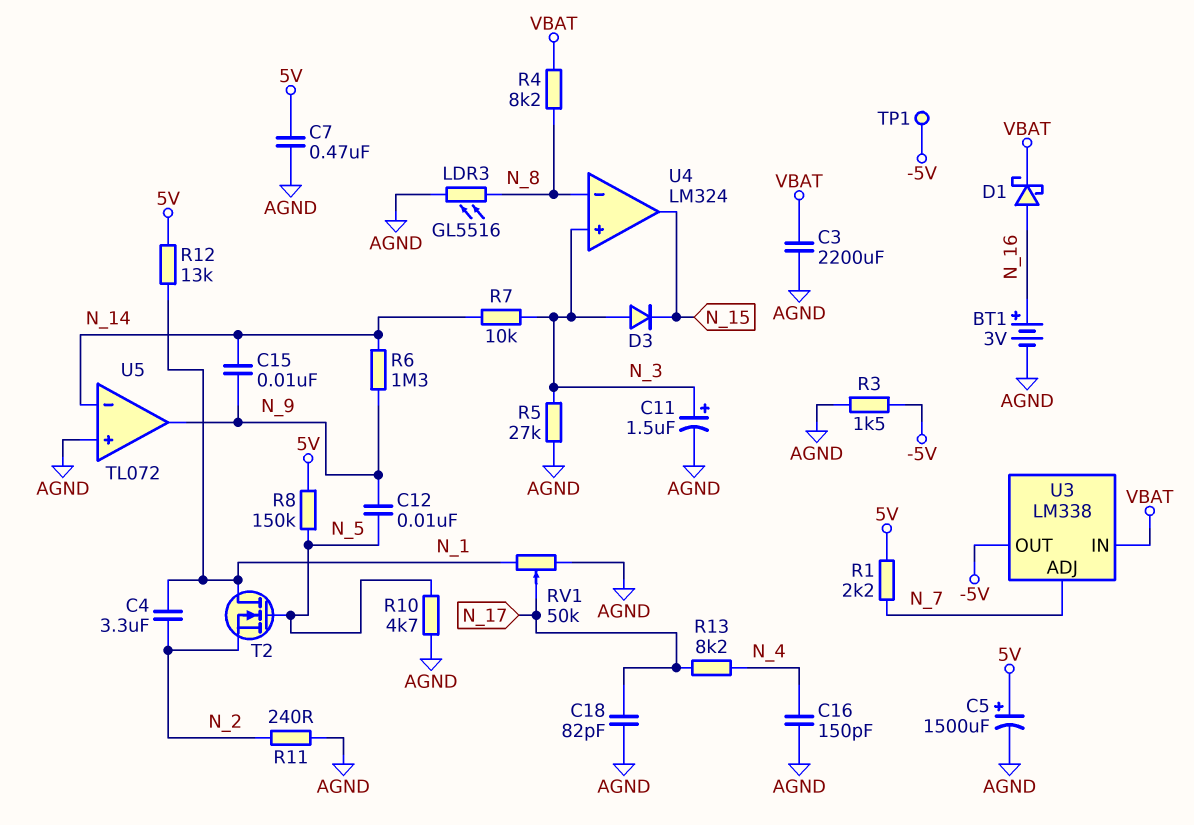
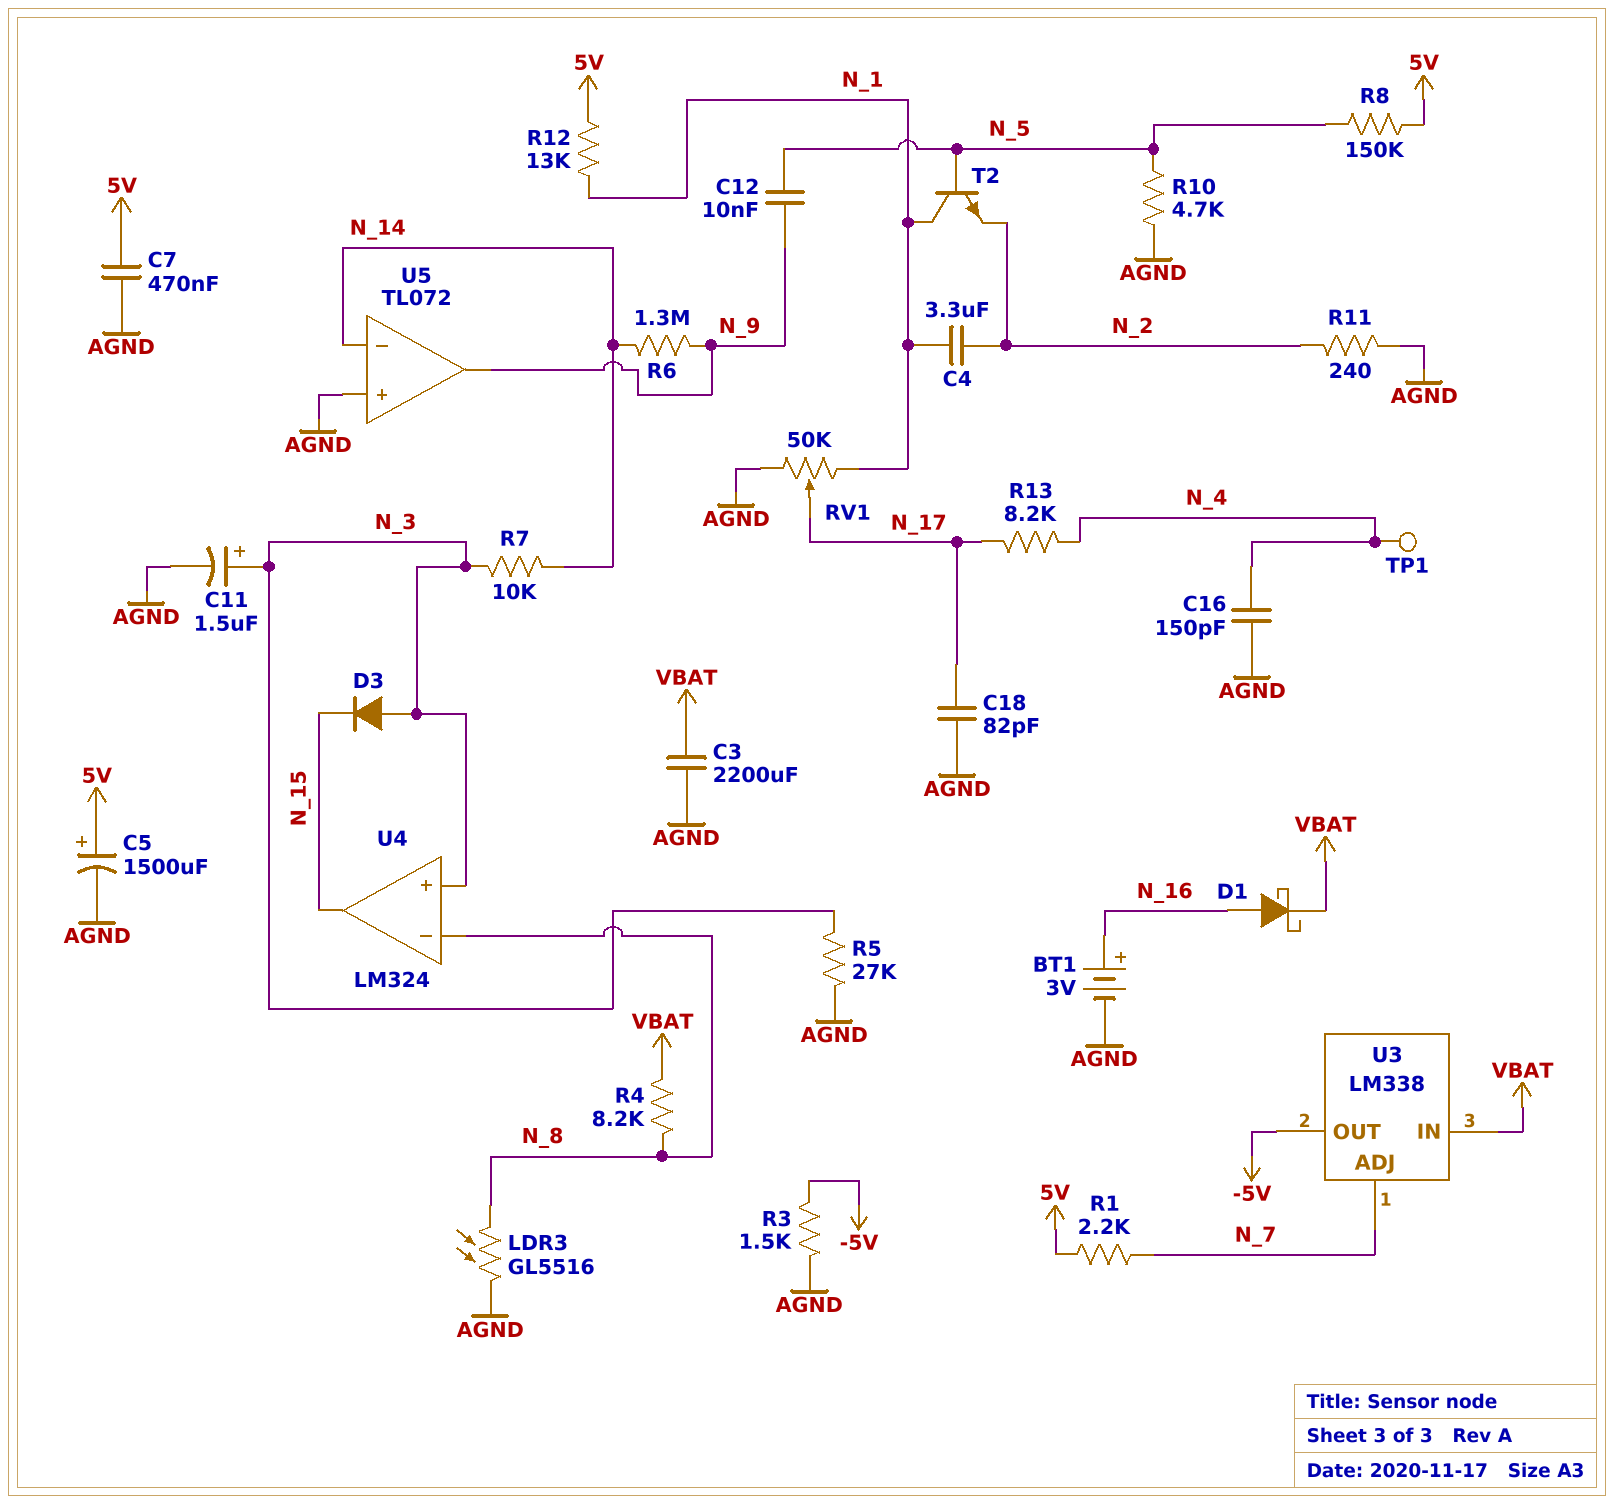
C15: 10nF (N_9, N_14) -> none
T2: NMOS (G N_5, D N_1, S N_2) -> NPN (B N_5, C N_1, E N_2)
TP1: test point (-5V) -> test point (N_4)

